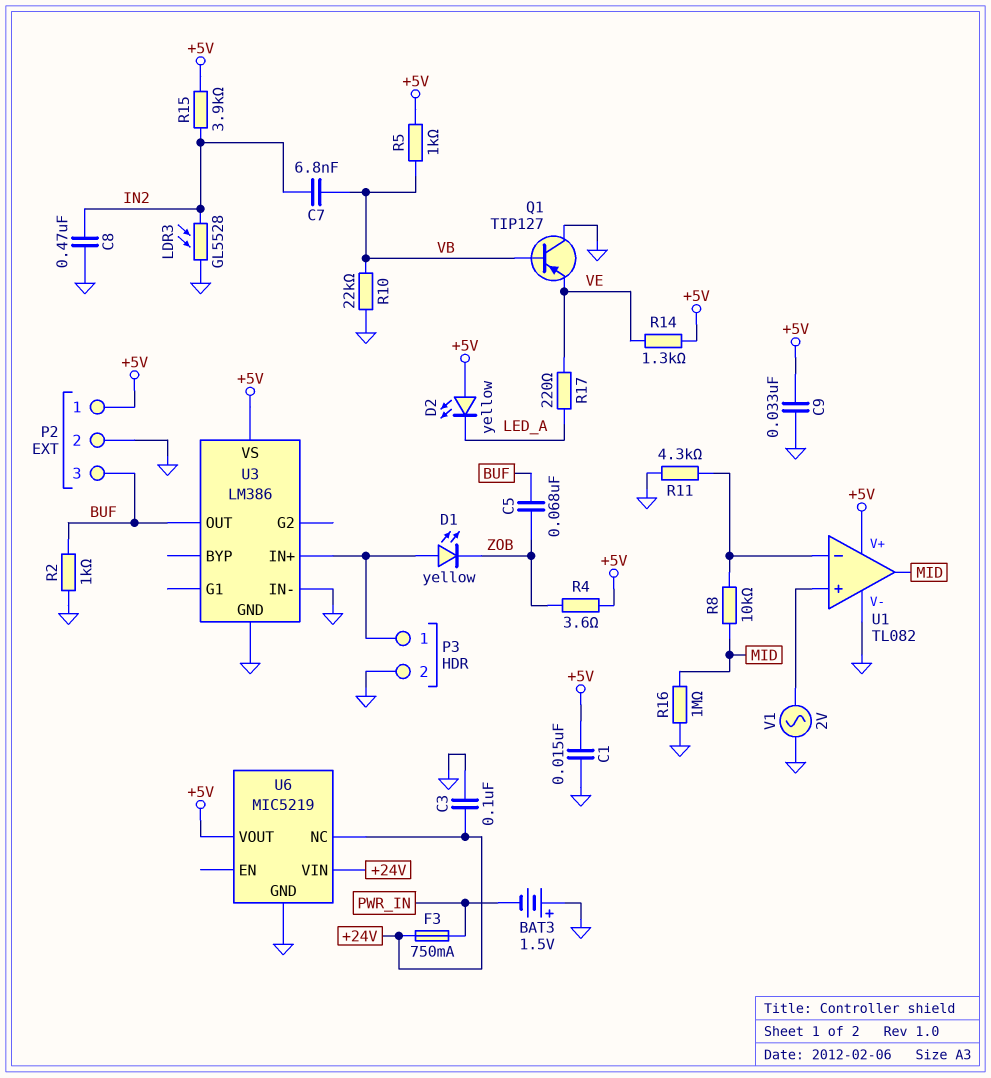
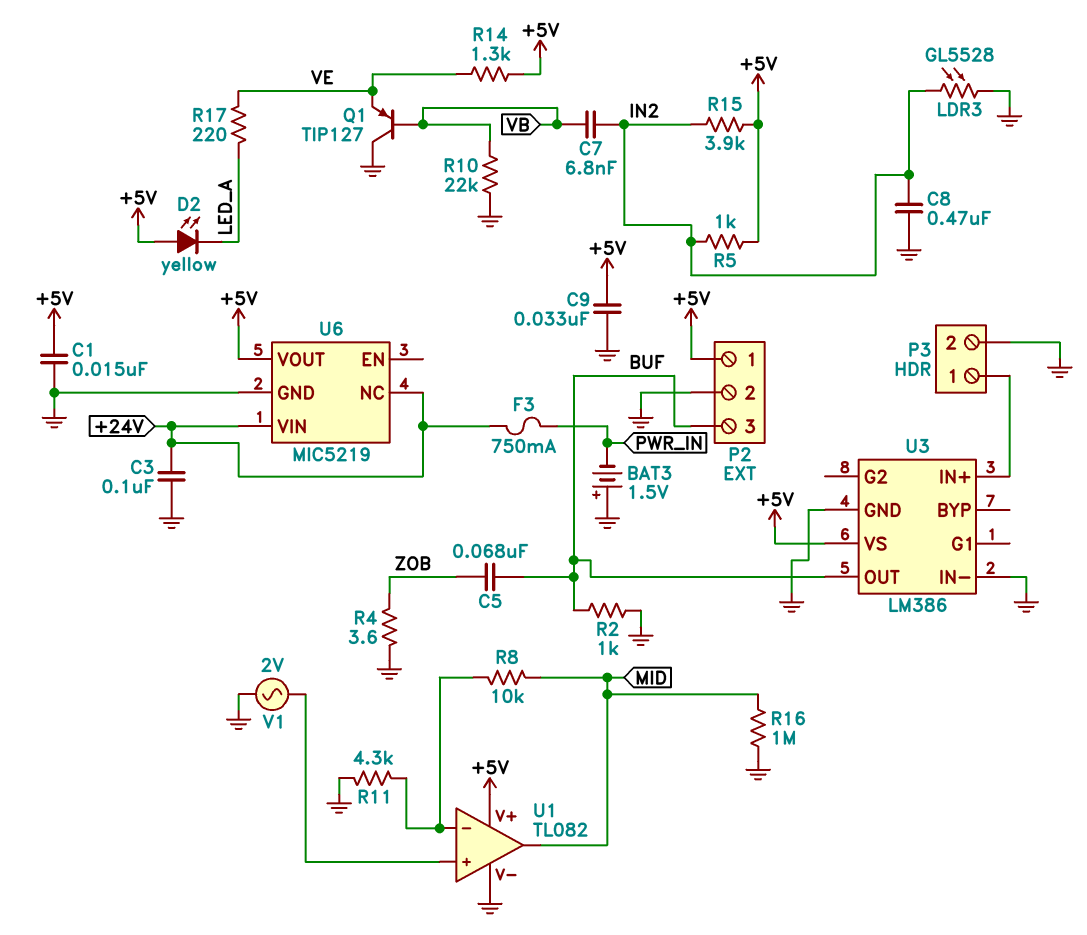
D1: LED yellow (A P3/1, K ZOB) -> none
R4: 3.6 (+5V, ZOB) -> 3.6 (GND, ZOB)
R5: 1k (+5V, VB) -> 1k (+5V, IN2)

